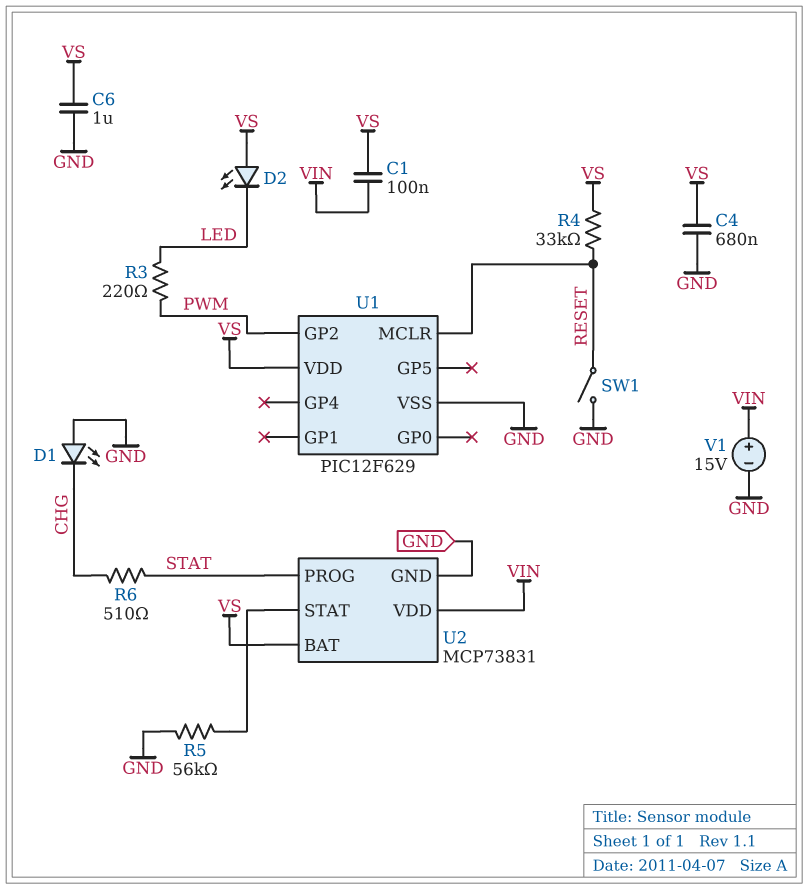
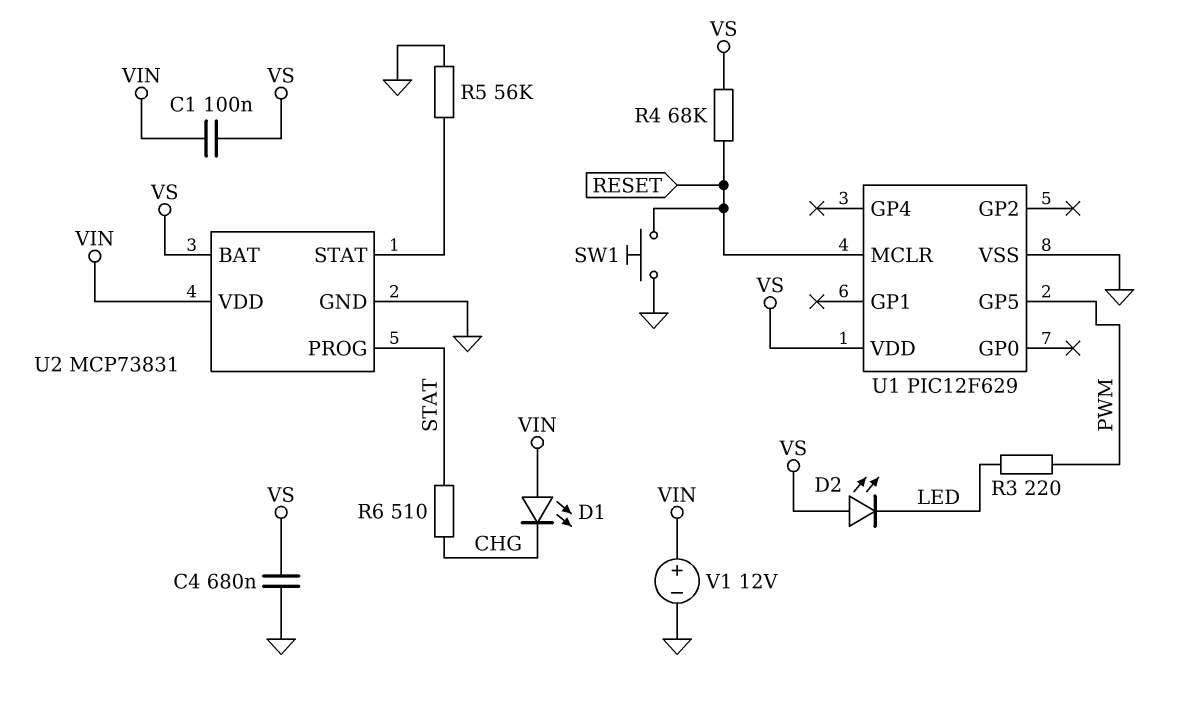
C6: 1uF (GND, VS) -> none
D1: LED (A GND, K CHG) -> LED (A VIN, K CHG)
R4: 33k (RESET, VS) -> 68k (RESET, VS)
SW1: switch (GND, RESET) -> button (GND, RESET)
U1 pin GP2: PWM -> none
U1 pin GP5: none -> PWM
V1: 15V (plus VIN, minus GND) -> 12V (plus VIN, minus GND)

